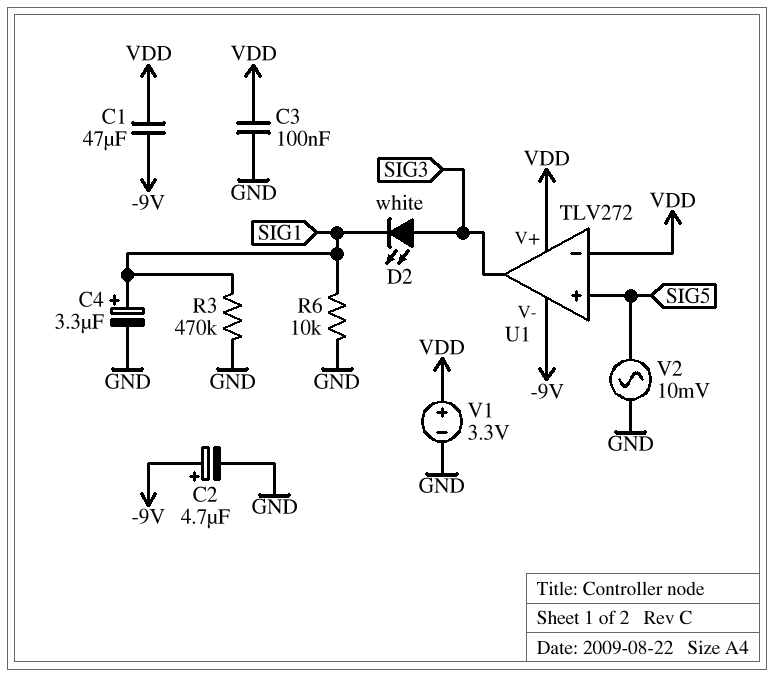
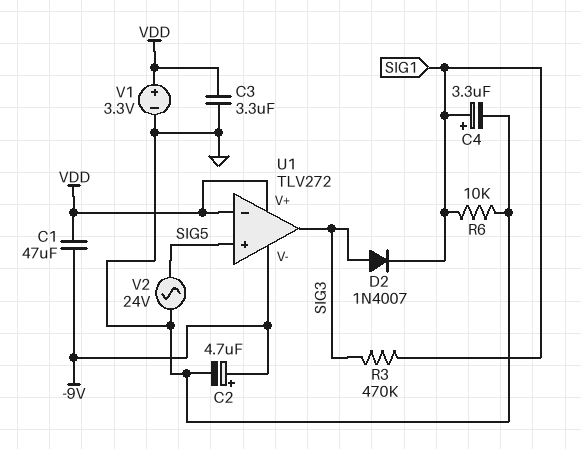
C3: 100nF (GND, VDD) -> 3.3uF (GND, VDD)
D2: LED white (A SIG3, K SIG1) -> diode 1N4007 (A SIG3, K SIG1)
R3: 470k (GND, SIG1) -> 470k (SIG1, SIG3)
V2: AC 10mV (GND, SIG5) -> AC 24V (GND, SIG5)

